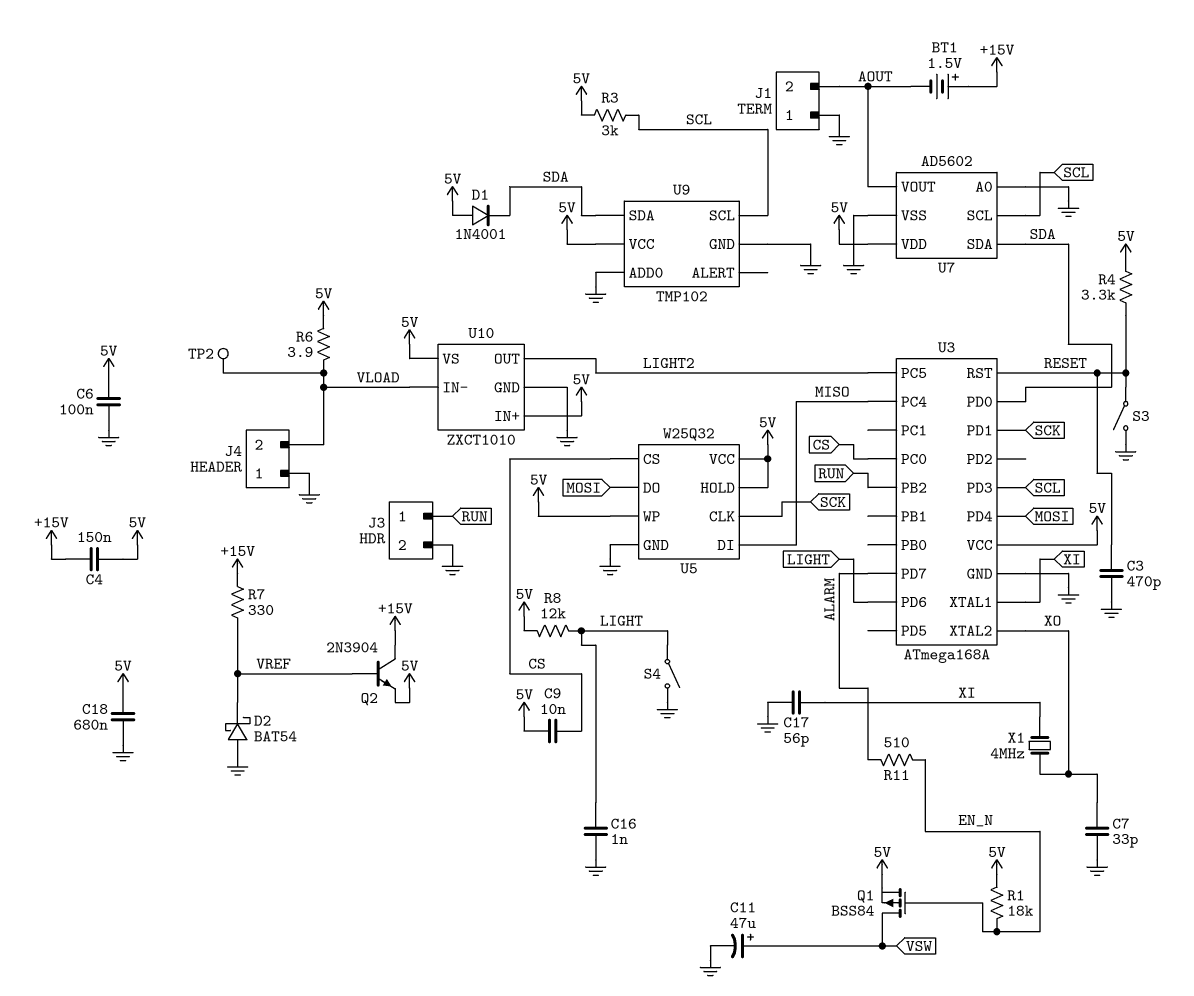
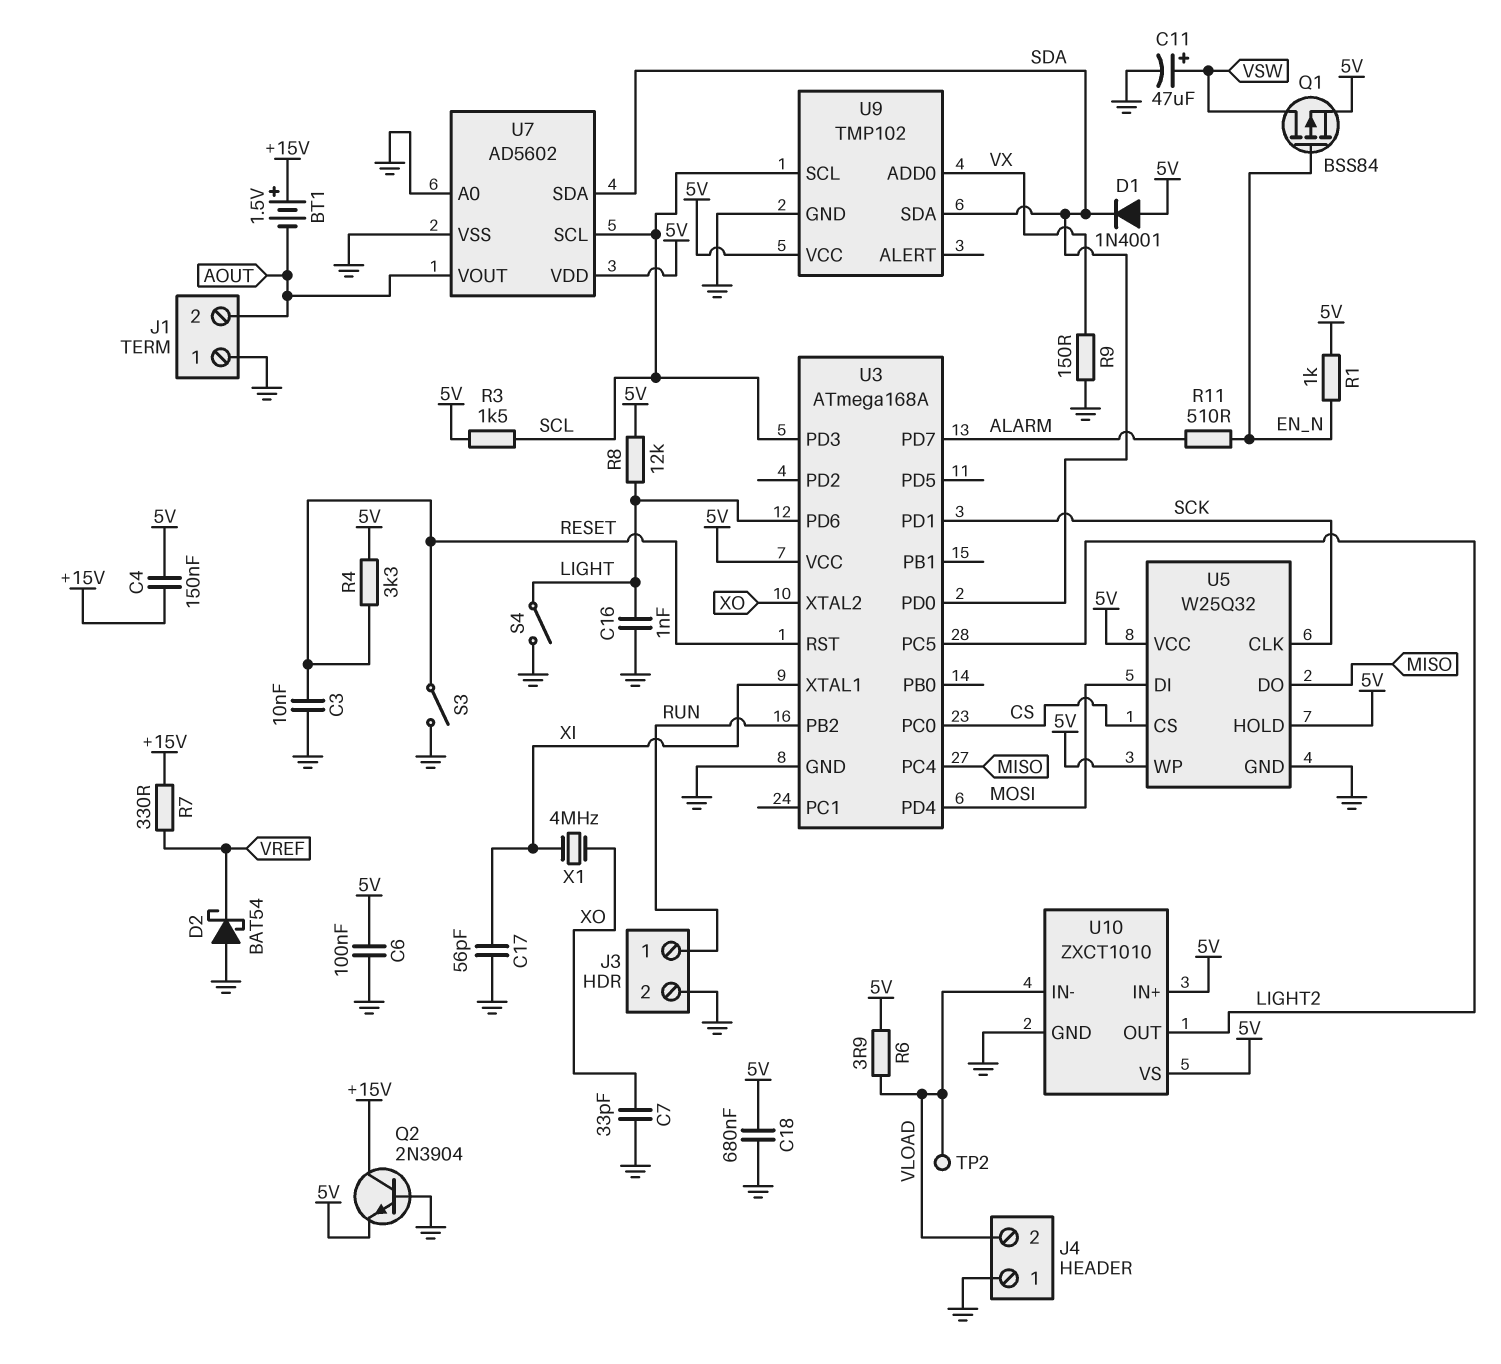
C3: 470pF (GND, RESET) -> 10nF (GND, RESET)
C9: 10nF (5V, CS) -> none
Q2: NPN 2N3904 (B VREF, C +15V, E 5V) -> NPN 2N3904 (B GND, C +15V, E 5V)
R1: 18k (5V, EN_N) -> 1k (5V, EN_N)
R3: 3k (5V, SCL) -> 1.5k (5V, SCL)
R9: none -> 150 (GND, VX)
U5 pin DI: MISO -> MOSI
U5 pin DO: MOSI -> MISO
U9 pin ADD0: GND -> VX

